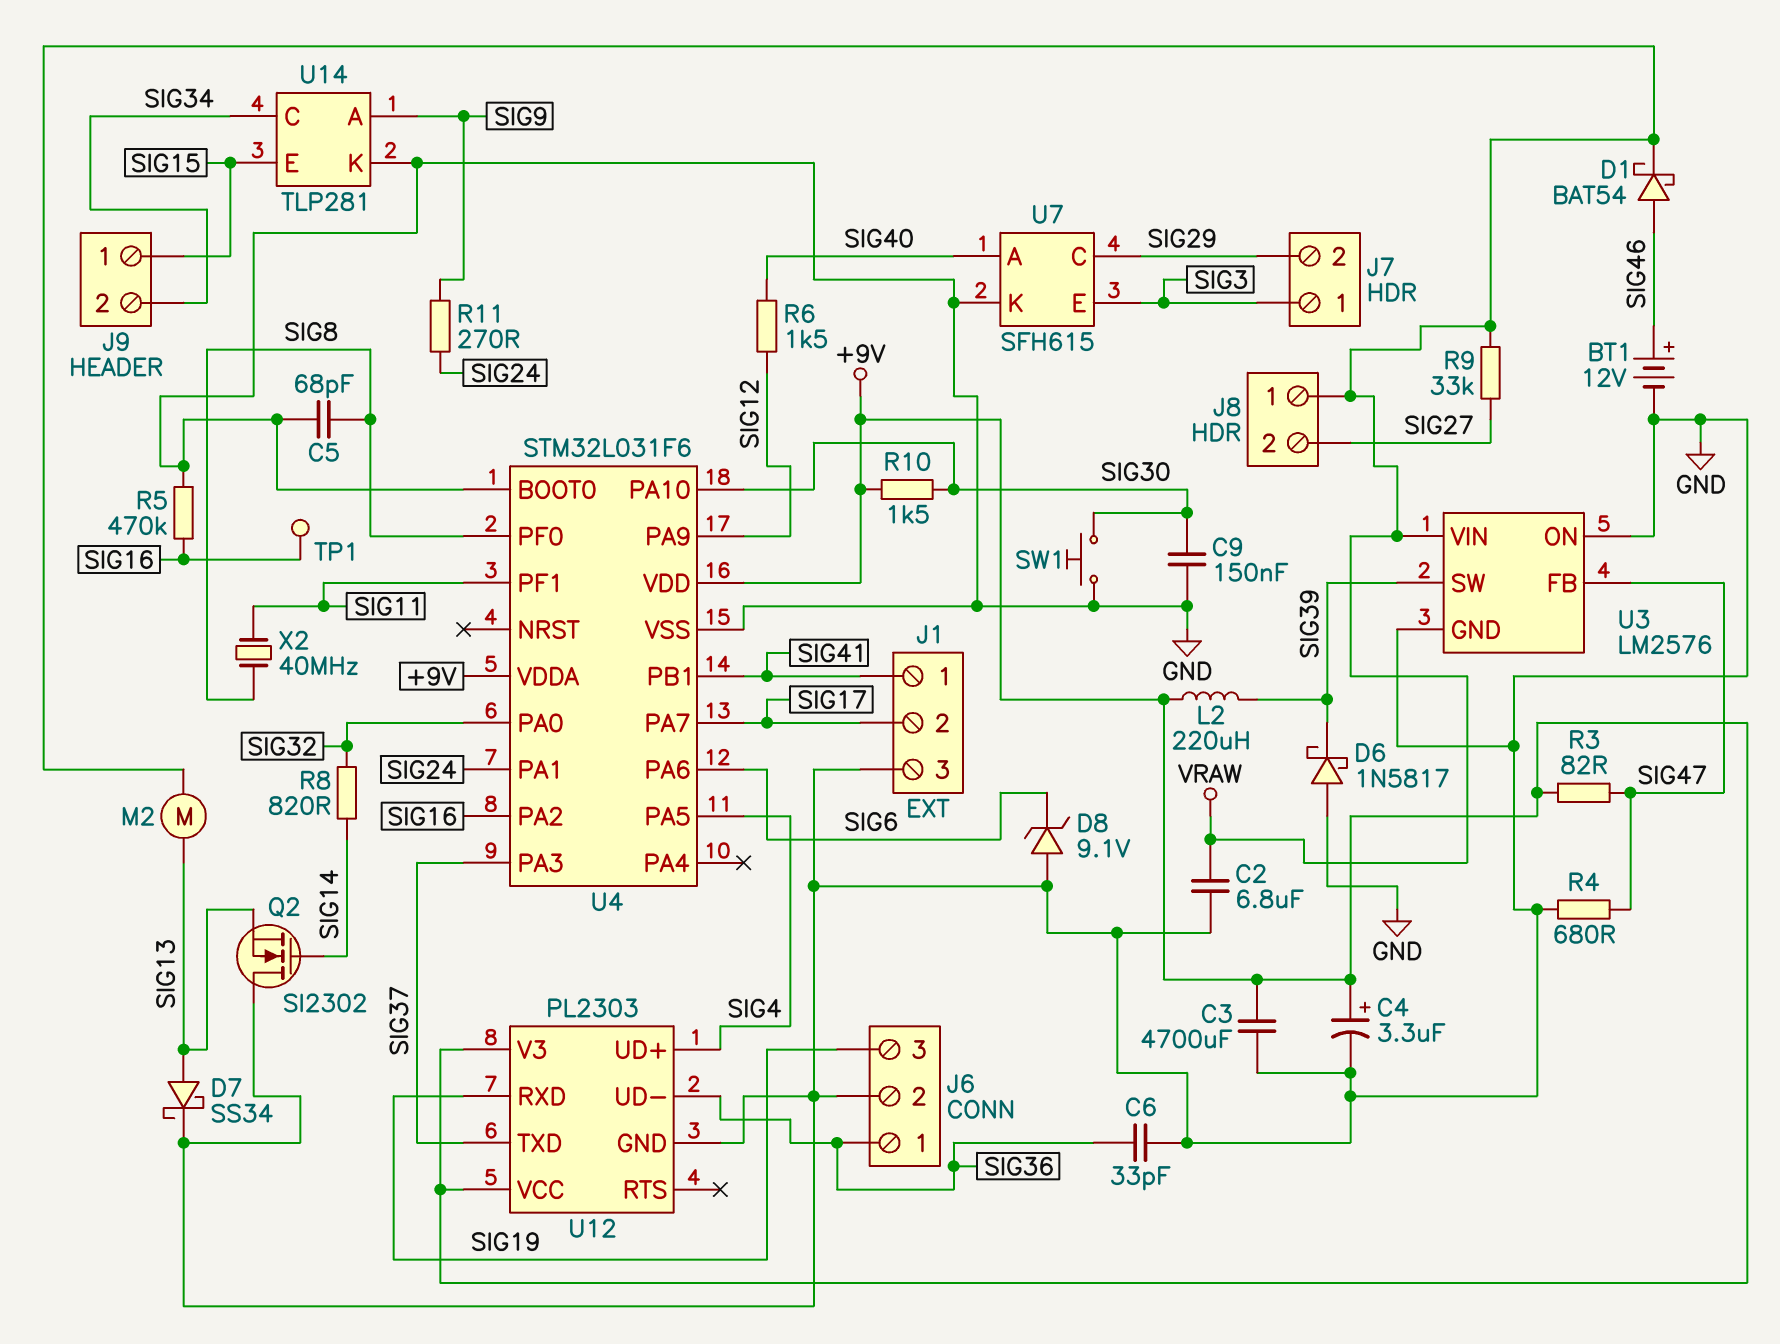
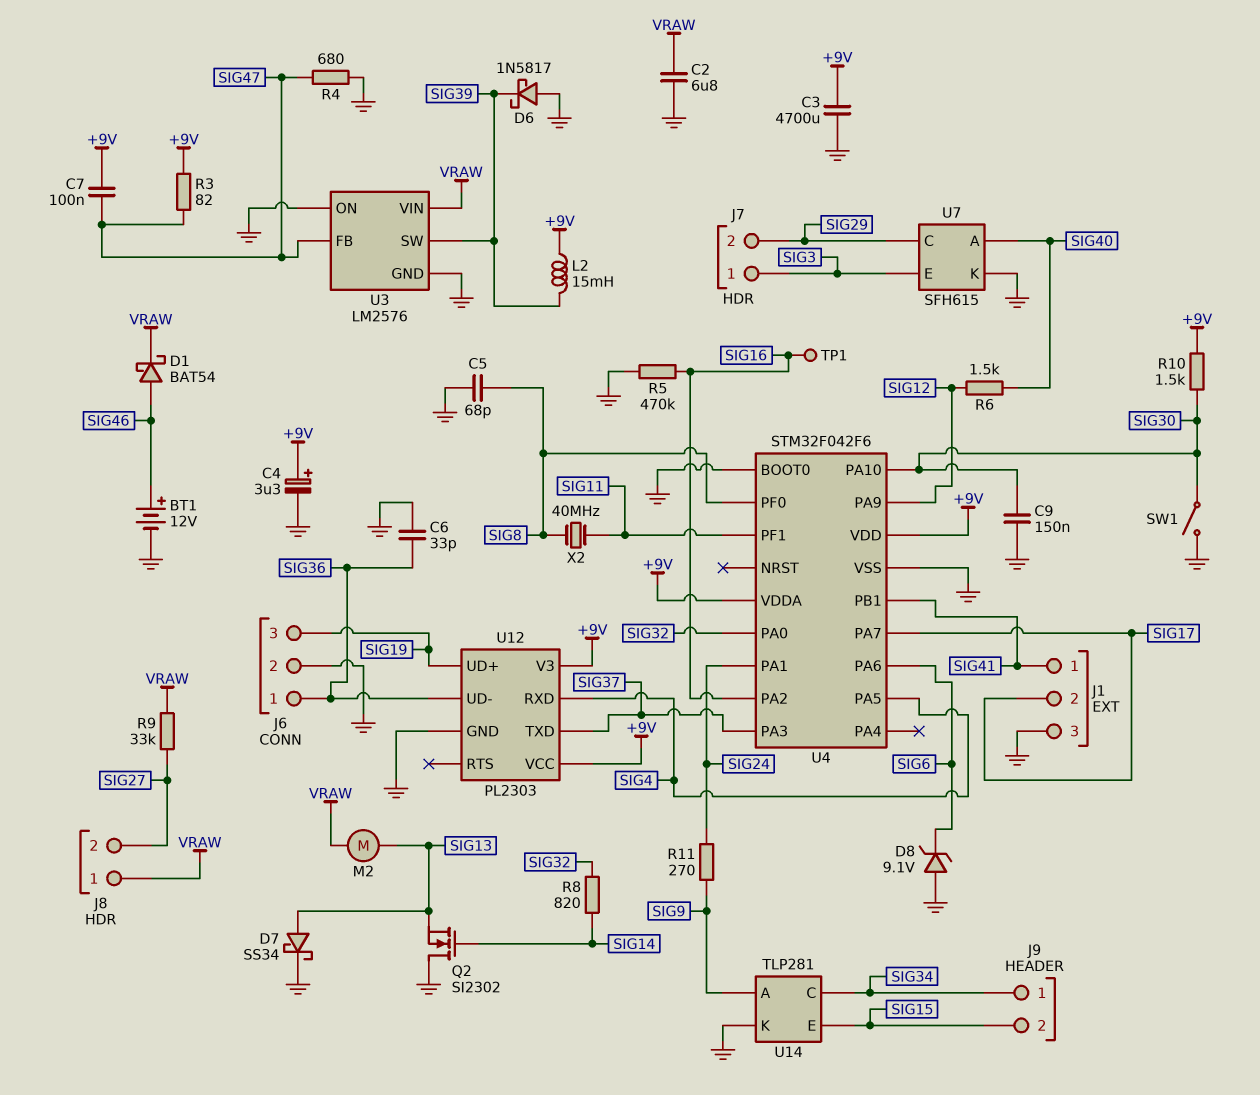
C7: none -> 100nF (+9V, SIG47)
J9 pin 1: SIG15 -> SIG34
J9 pin 2: SIG34 -> SIG15
L2: 220uH (+9V, SIG39) -> 15mH (+9V, SIG39)
SW1: button (GND, SIG30) -> switch (GND, SIG30)
U4: STM32L031F6 -> STM32F042F6
U12 pin RXD: SIG19 -> SIG4
U12 pin UD+: SIG4 -> SIG19

